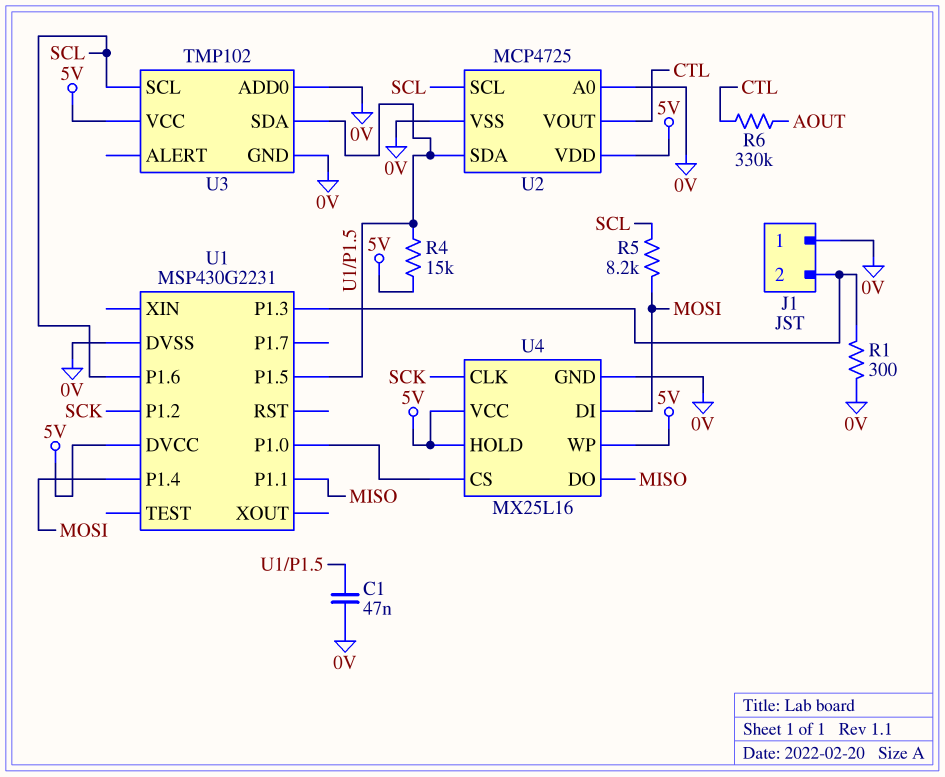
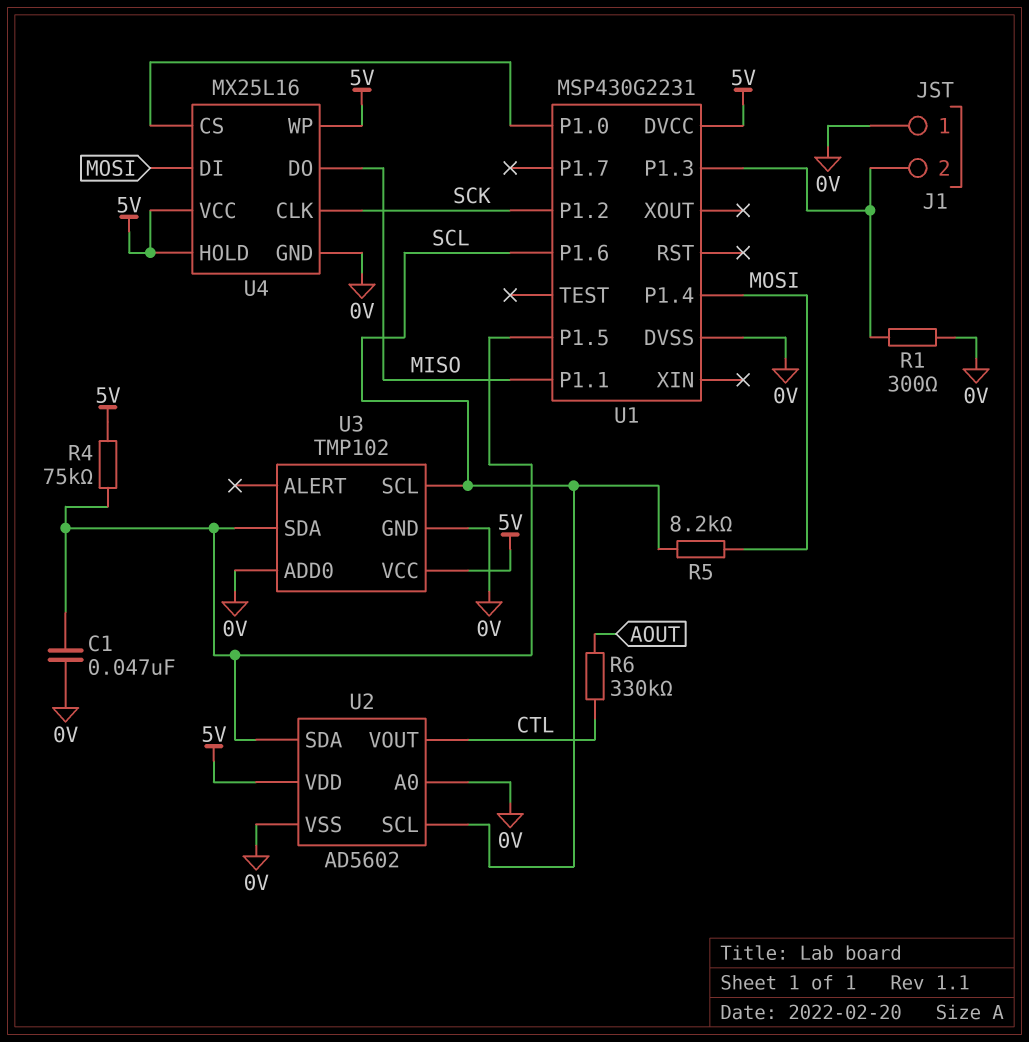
R4: 15k (5V, U1/P1.5) -> 75k (5V, U1/P1.5)
U2: MCP4725 -> AD5602

